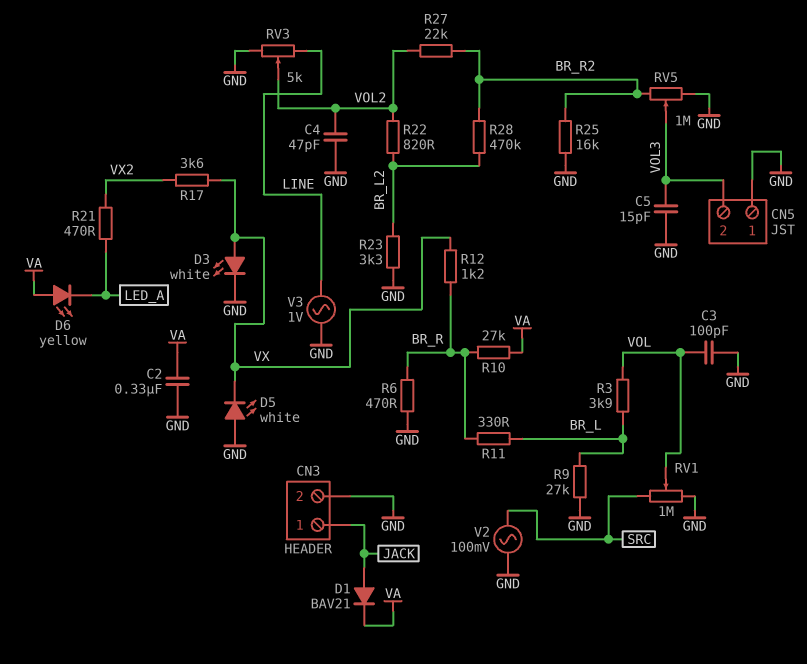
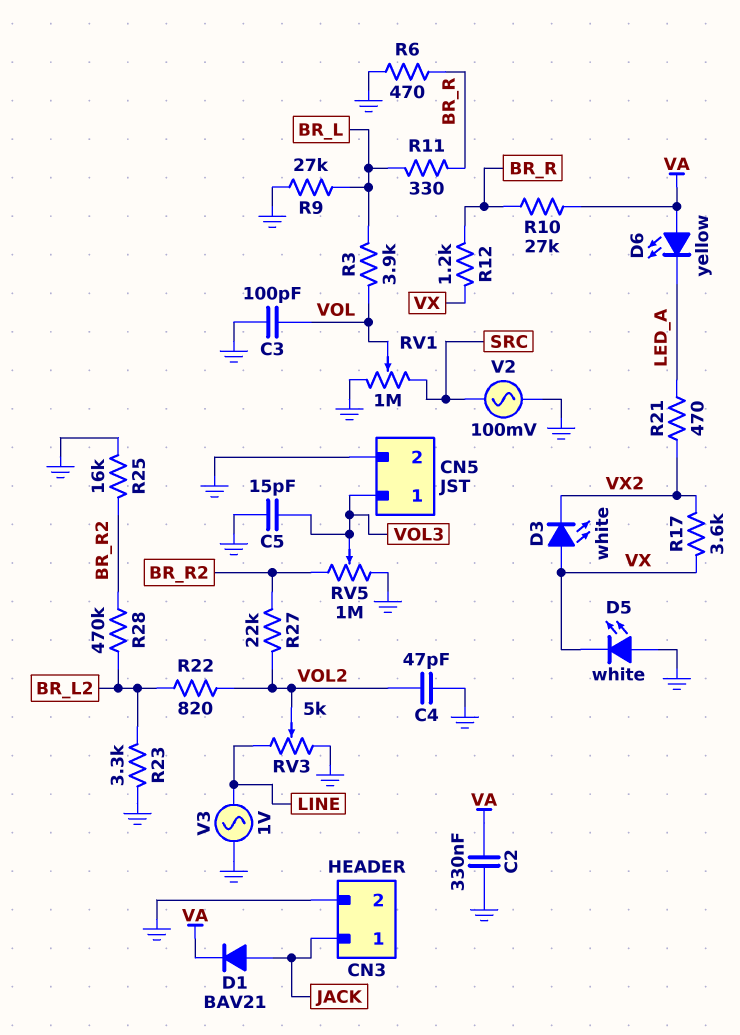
CN5 pin 1: GND -> VOL3
CN5 pin 2: VOL3 -> GND
D3: LED white (A VX, K GND) -> LED white (A VX, K VX2)

